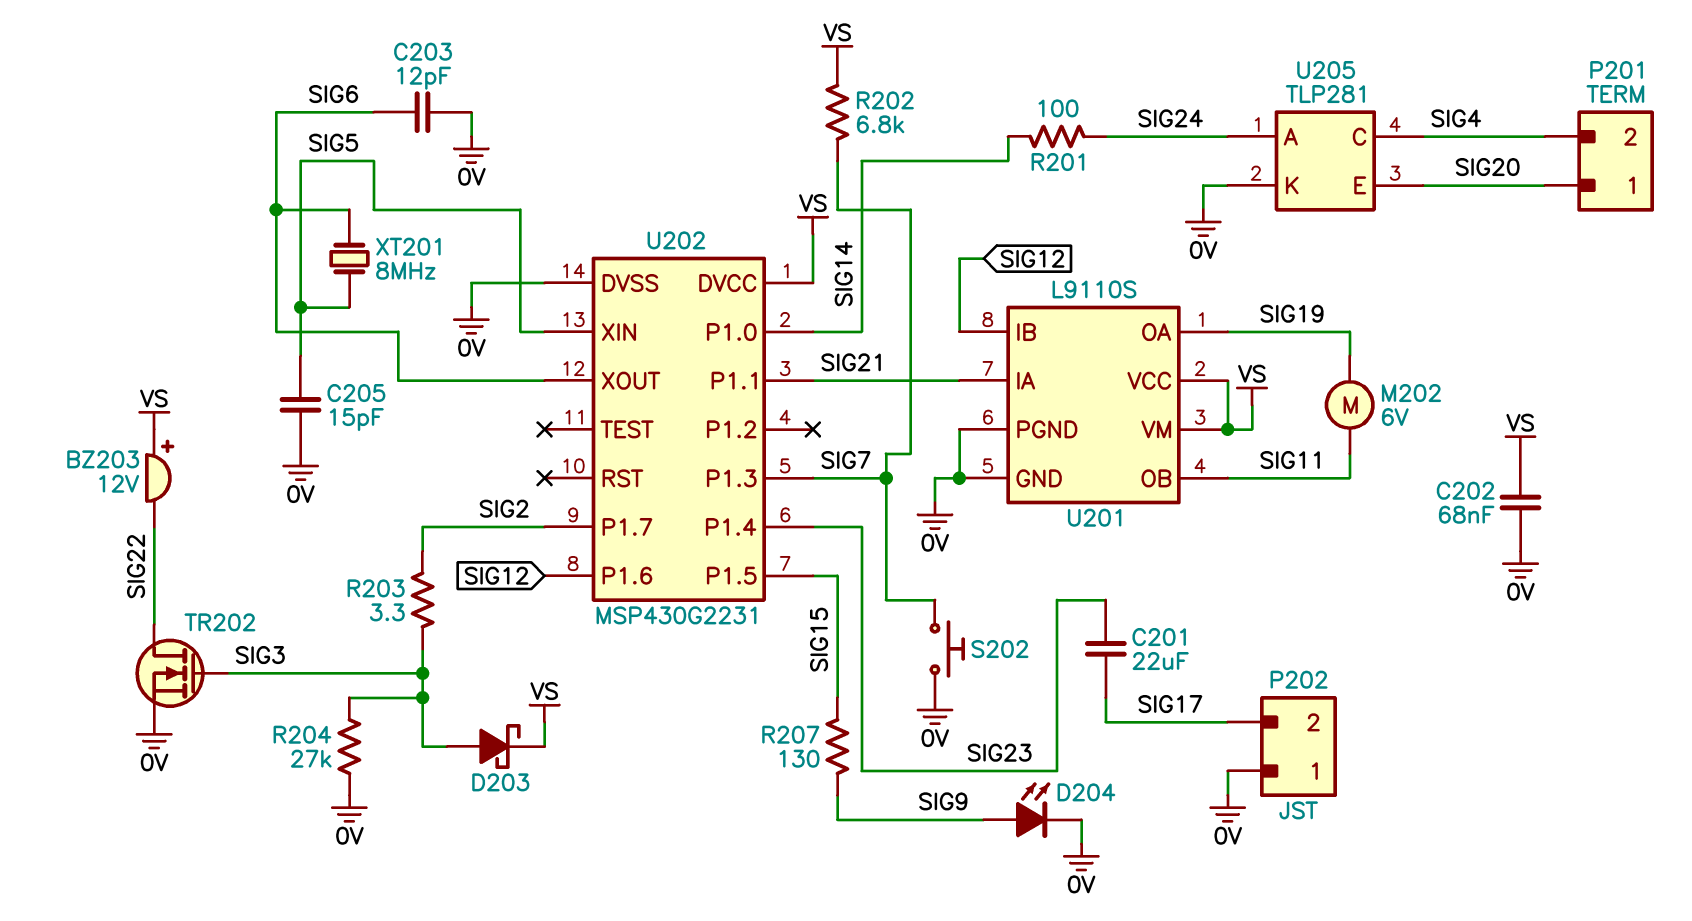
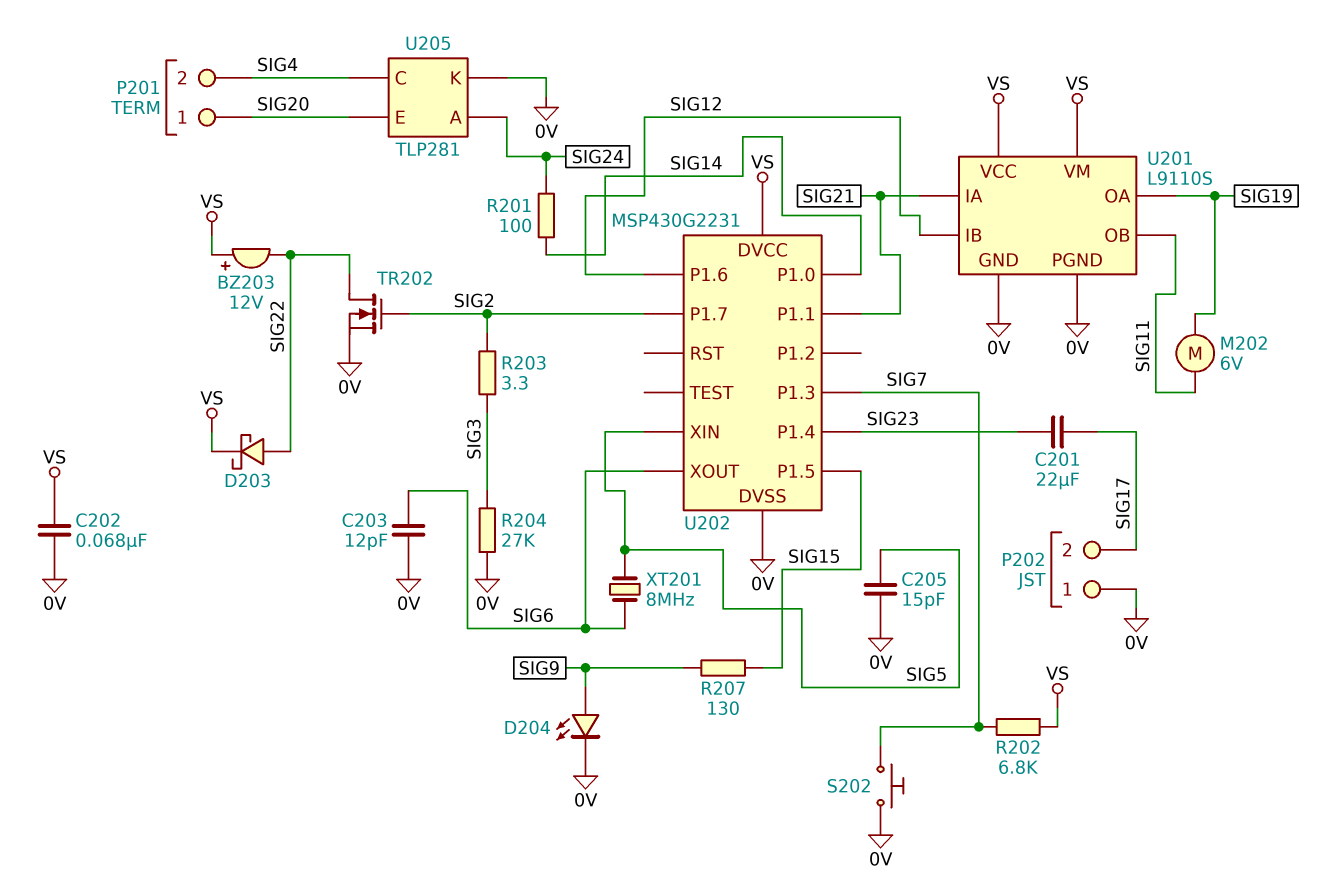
D203: schottky (A SIG3, K VS) -> schottky (A SIG22, K VS)
TR202: NMOS (G SIG3, D SIG22, S 0V) -> NMOS (G SIG2, D SIG22, S 0V)

